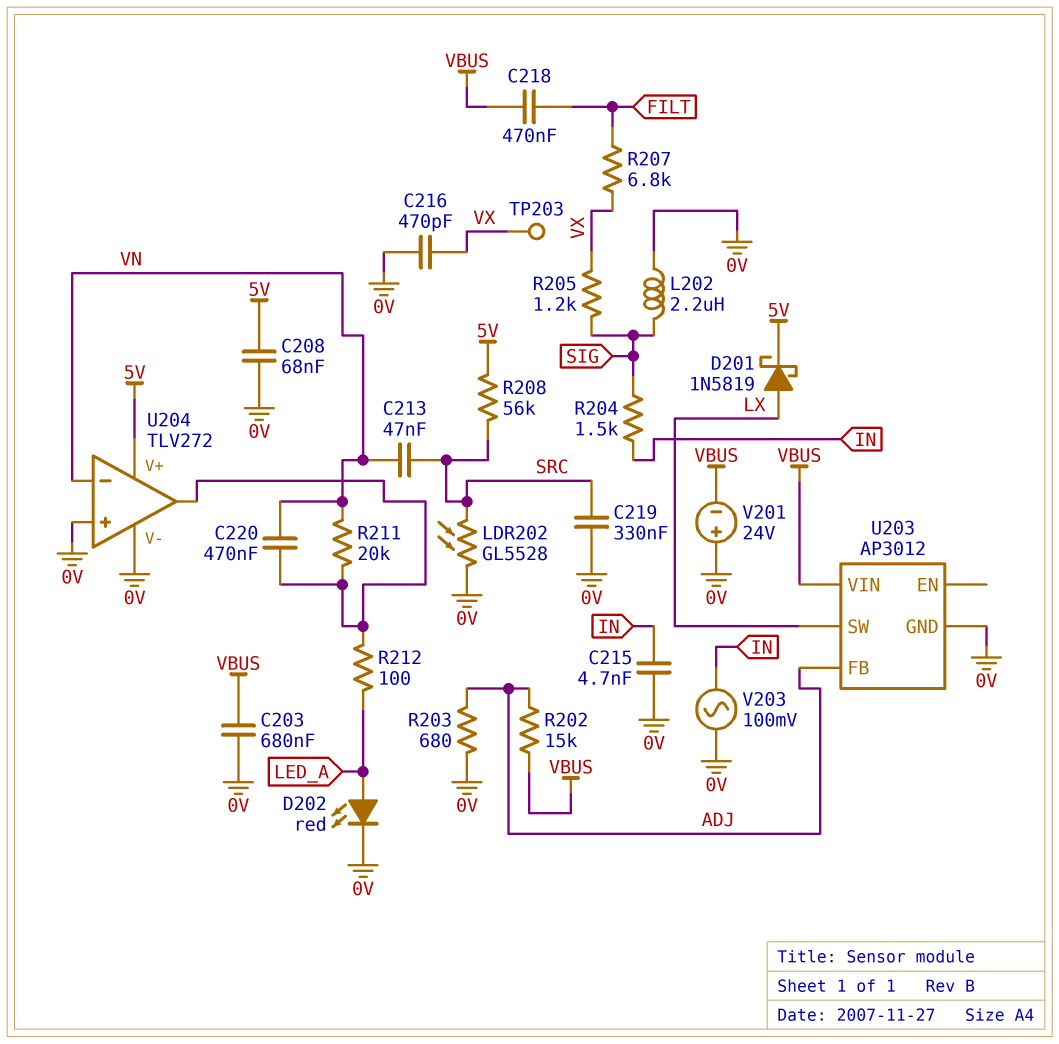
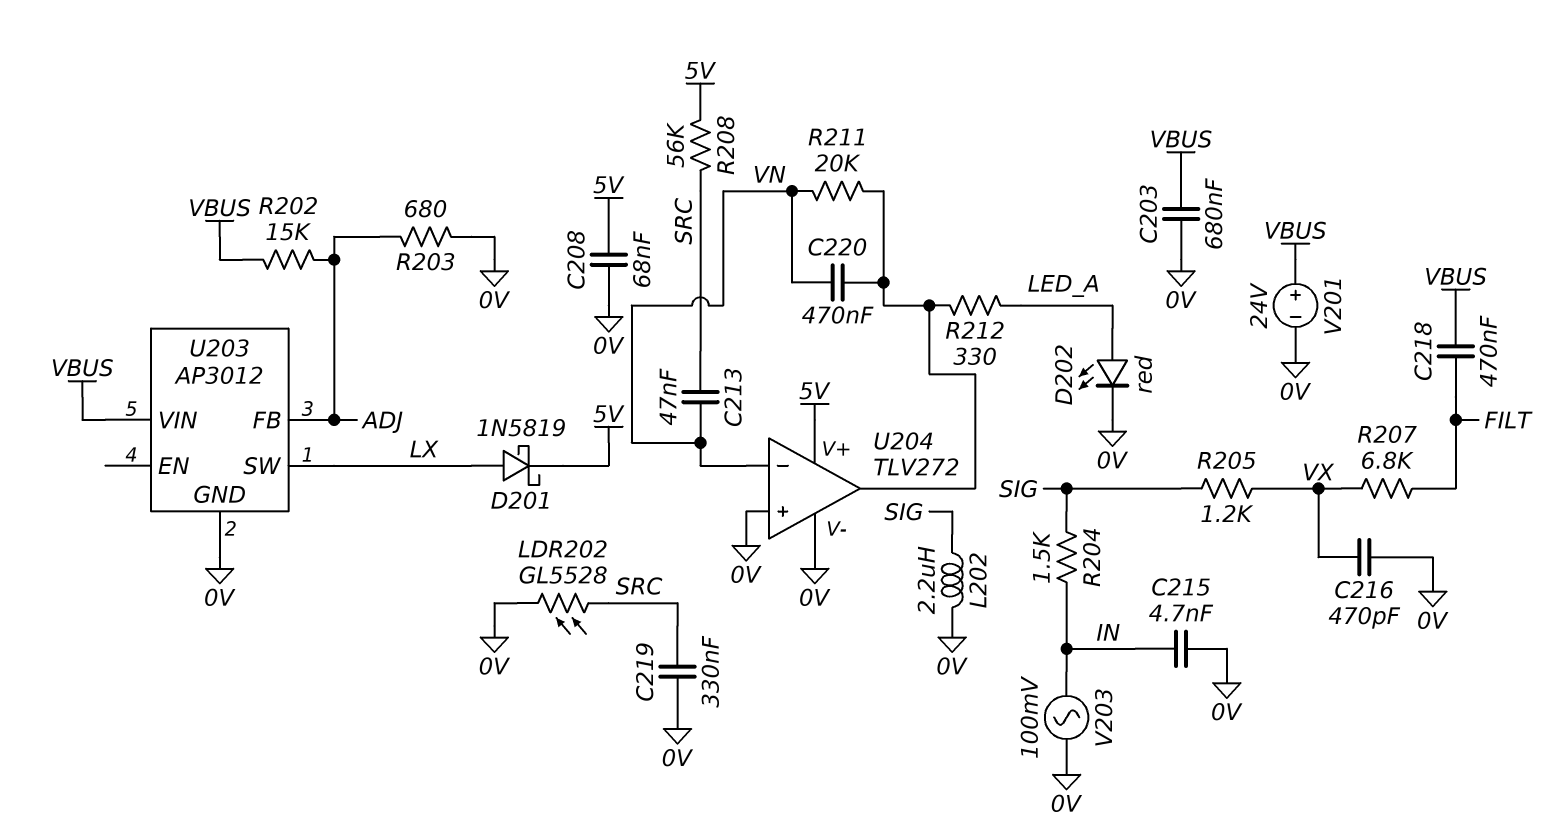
R212: 100 (LED_A, U204/out) -> 330 (LED_A, U204/out)
TP203: test point (VX) -> none
V201: 24V (plus 0V, minus VBUS) -> 24V (plus VBUS, minus 0V)

